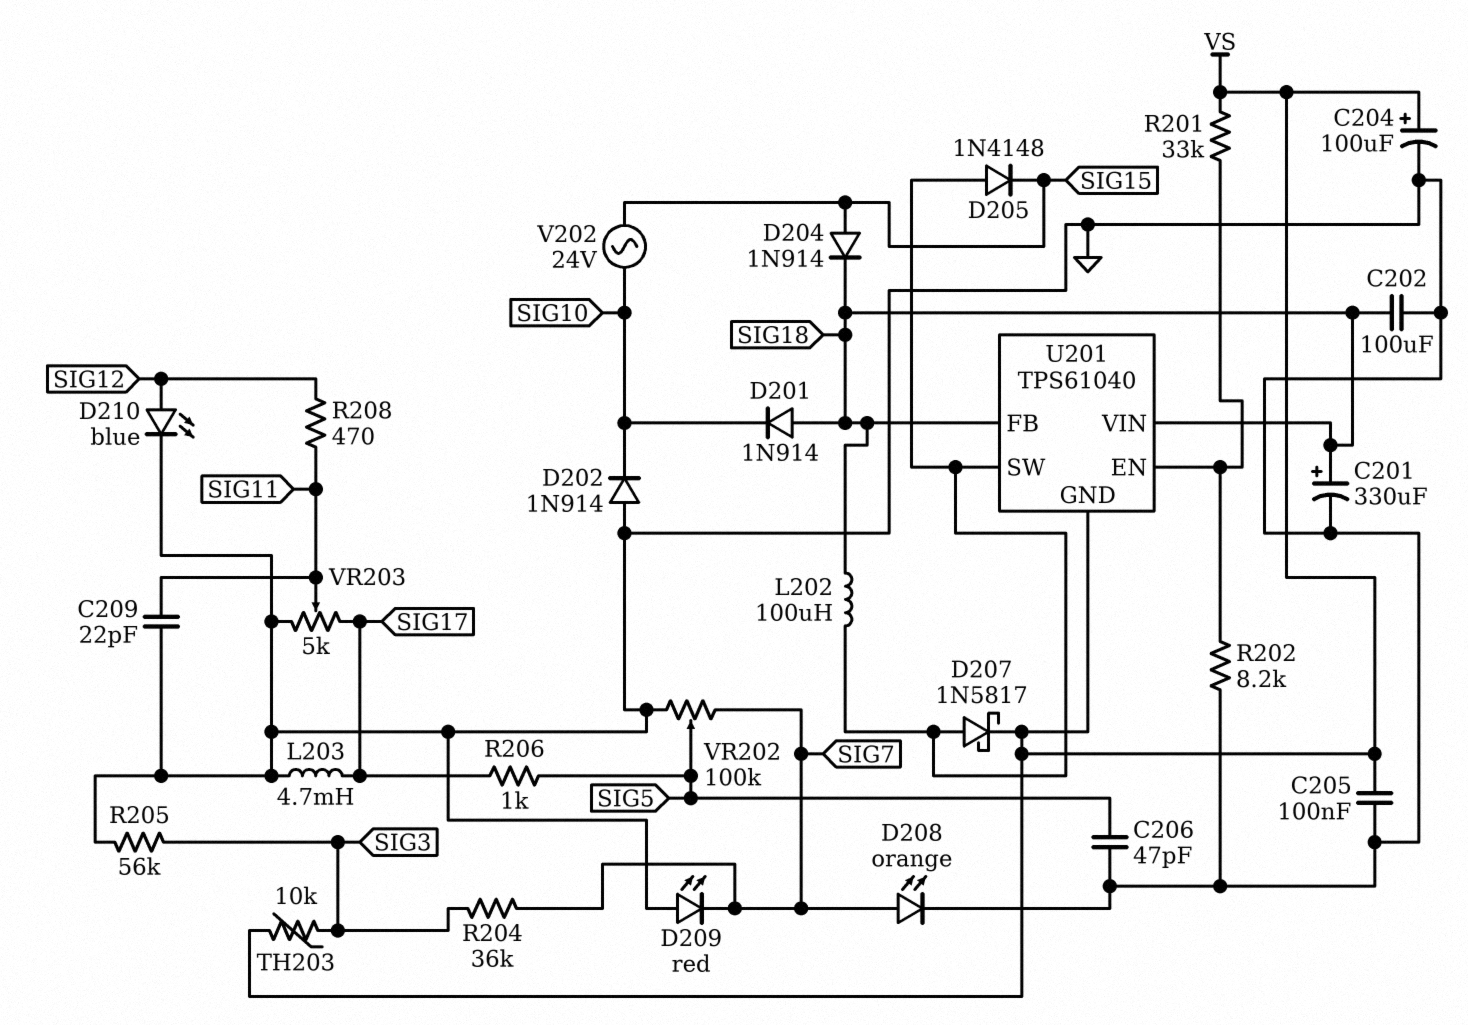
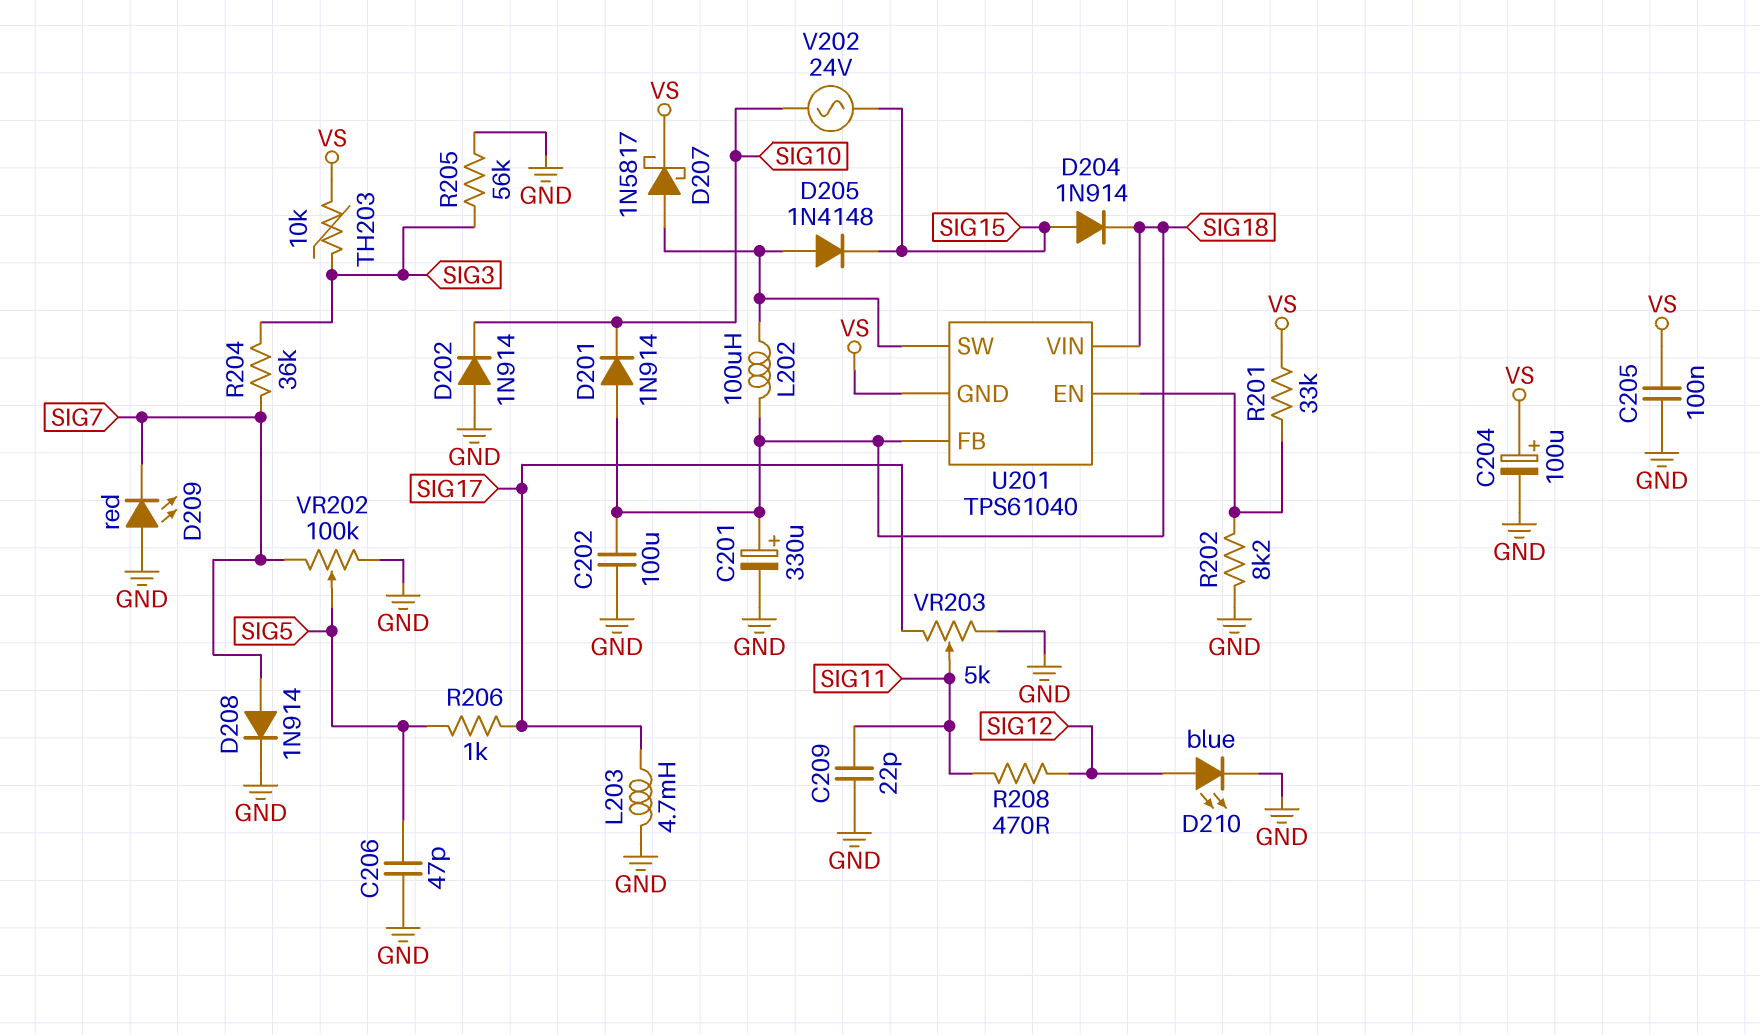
D208: LED orange (A SIG7, K GND) -> diode 1N914 (A SIG7, K GND)

